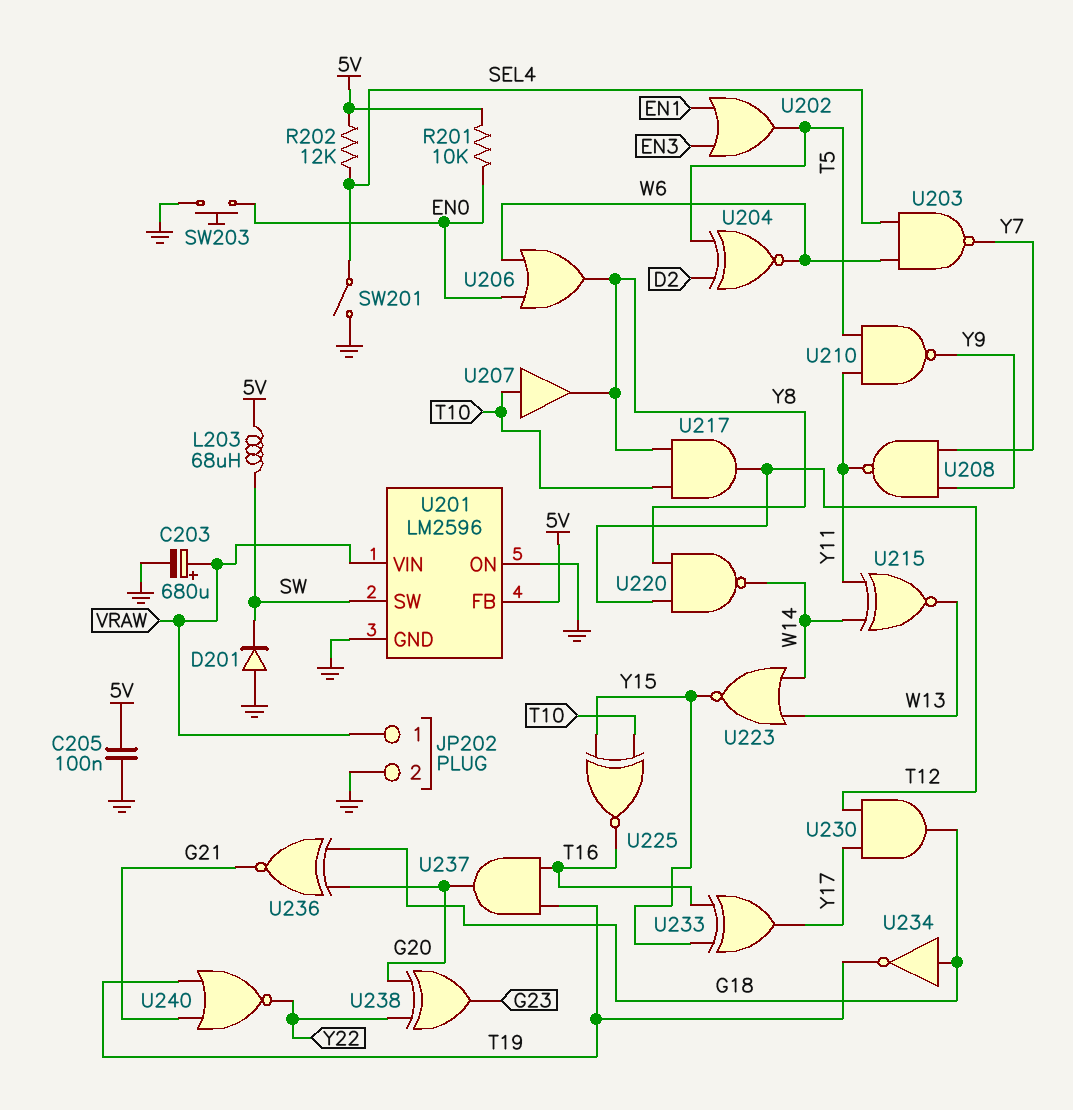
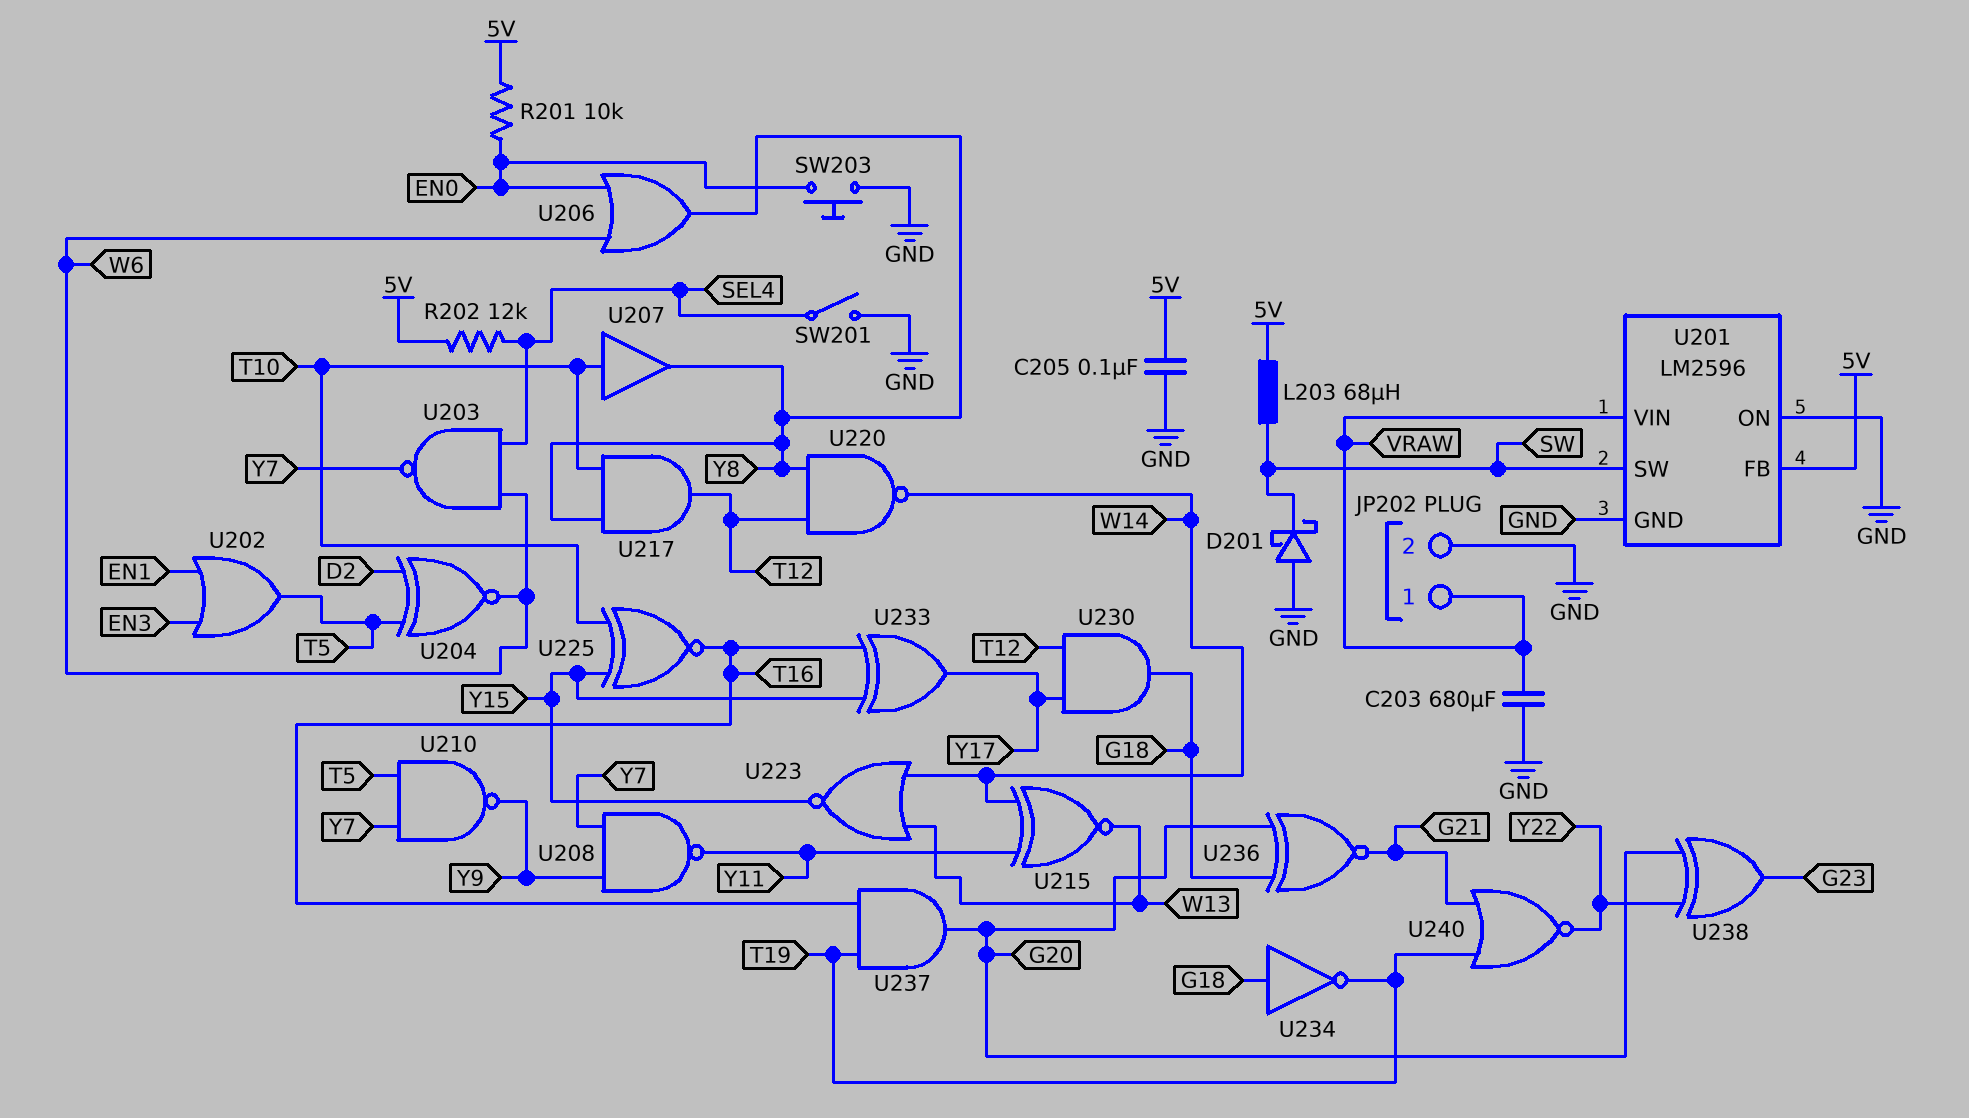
C203: 680uF (plus VRAW, minus GND) -> 680uF (GND, VRAW)
D201: diode (A GND, K SW) -> schottky (A GND, K SW)
U210: NAND (in T5, in Y11, out Y9) -> NAND (in T5, in Y7, out Y9)

